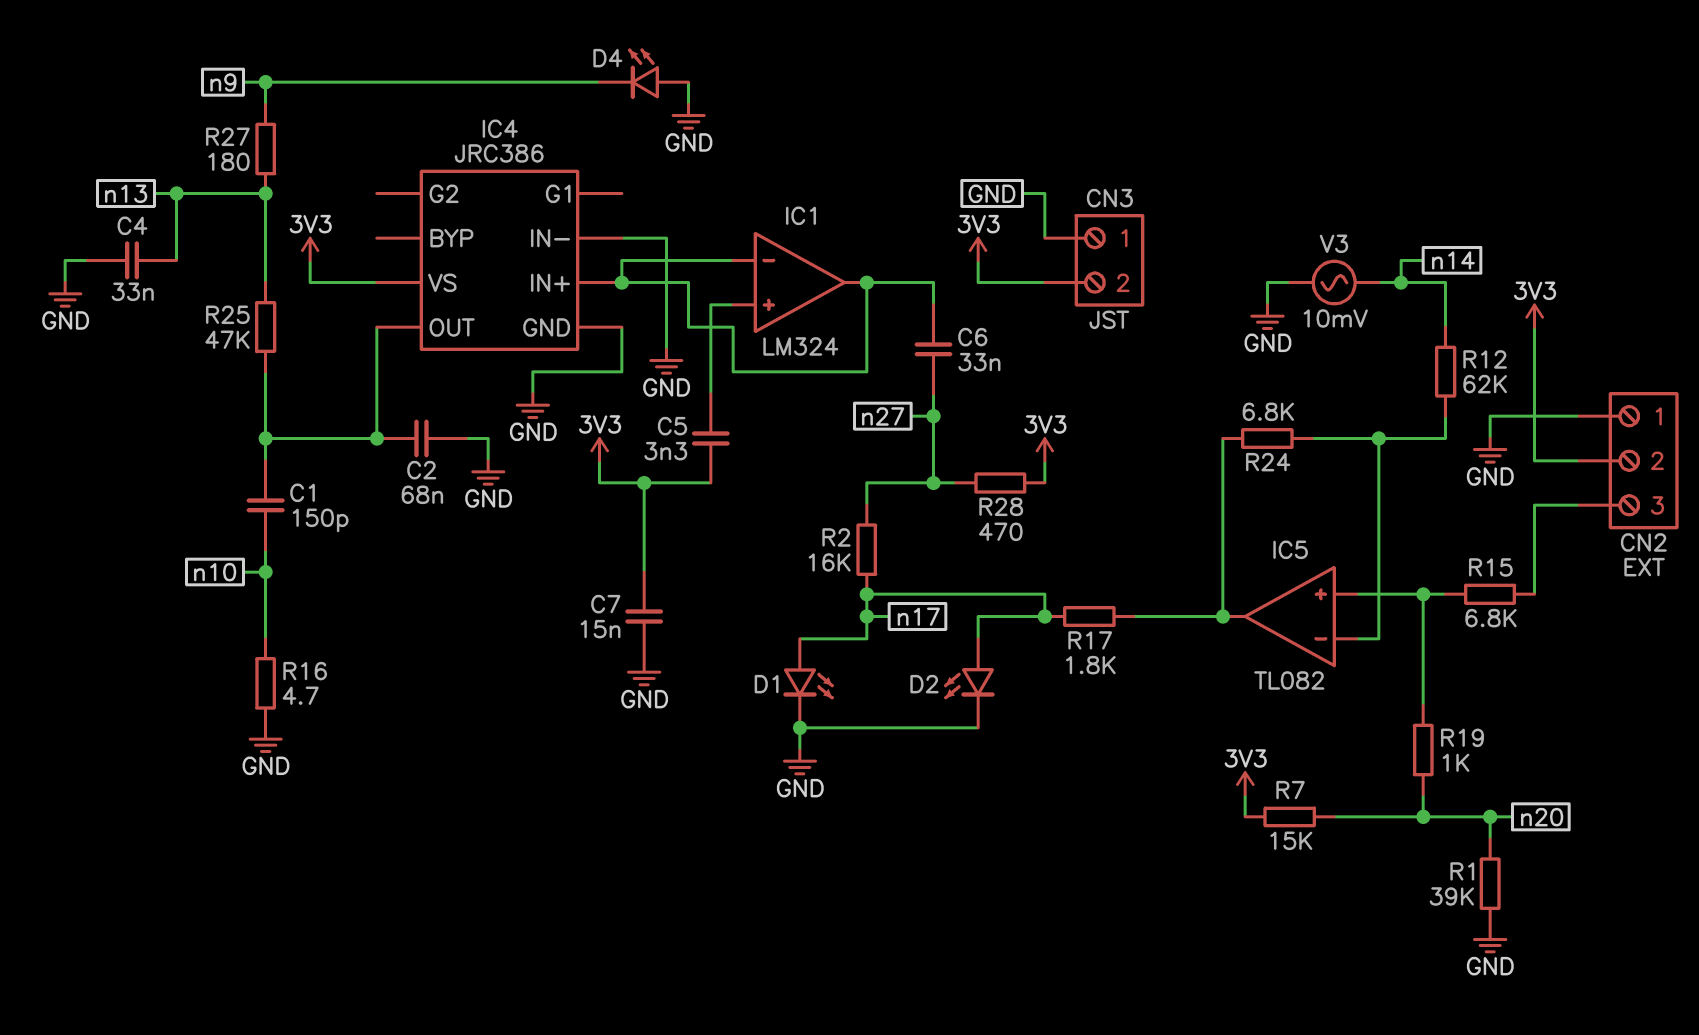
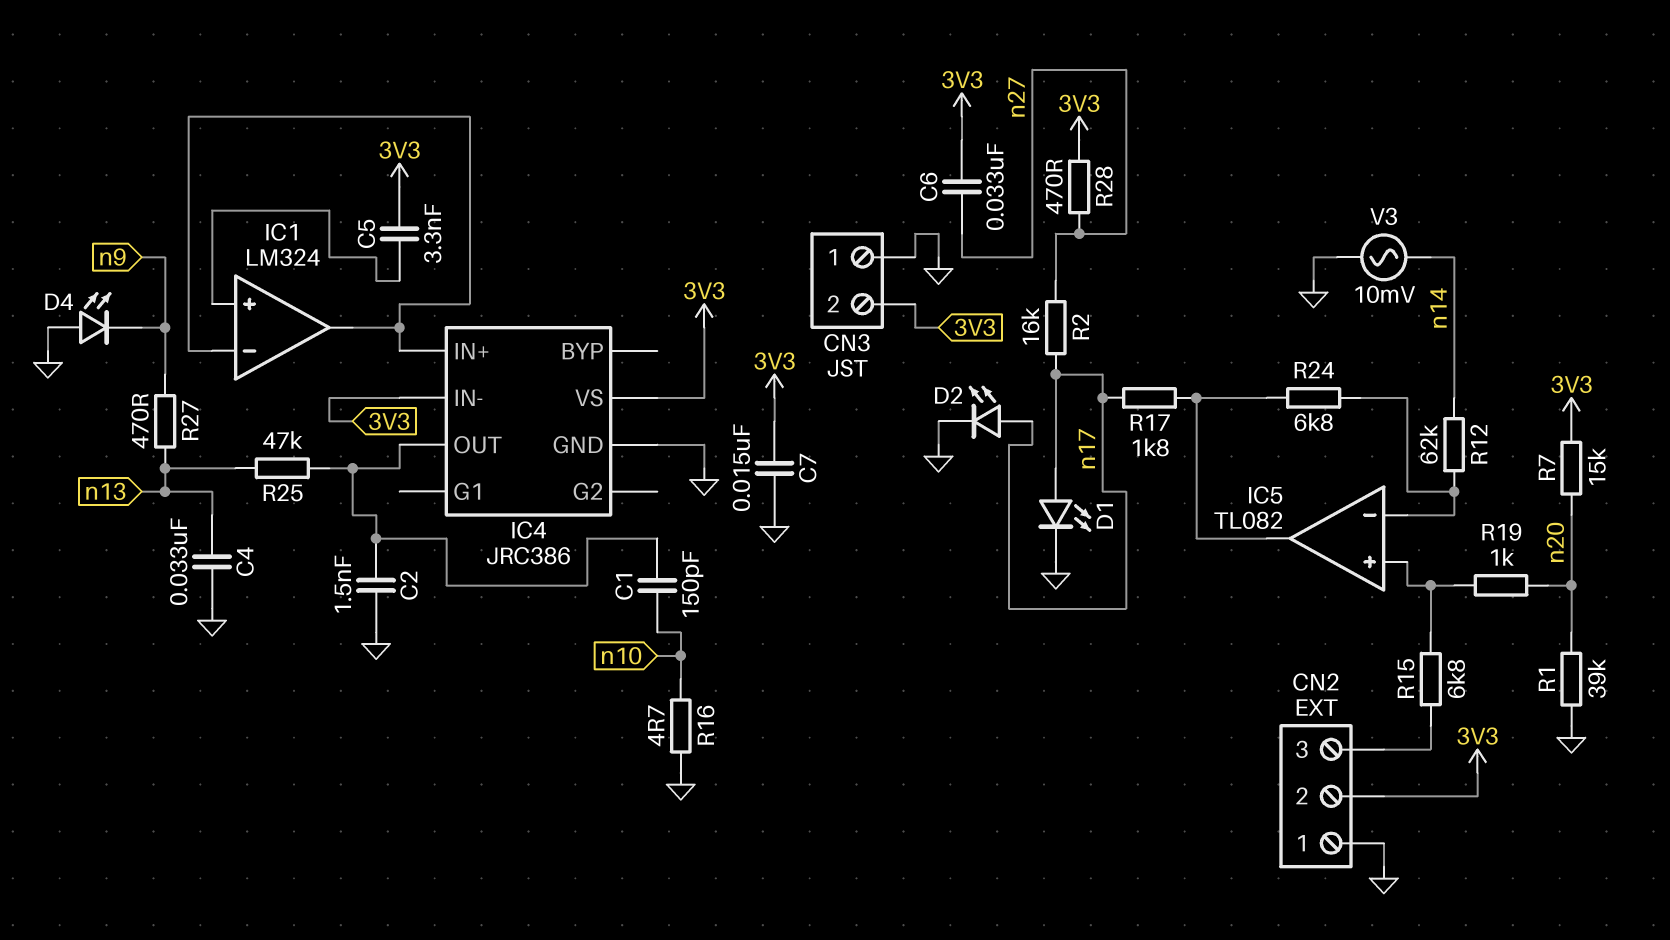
C2: 68nF (GND, IC4/OUT) -> 1.5nF (GND, IC4/OUT)
C6: 33nF (IC1/in-, n27) -> 33nF (3V3, n27)
IC4 pin IN-: GND -> 3V3
R27: 180 (n9, n13) -> 470 (n9, n13)

